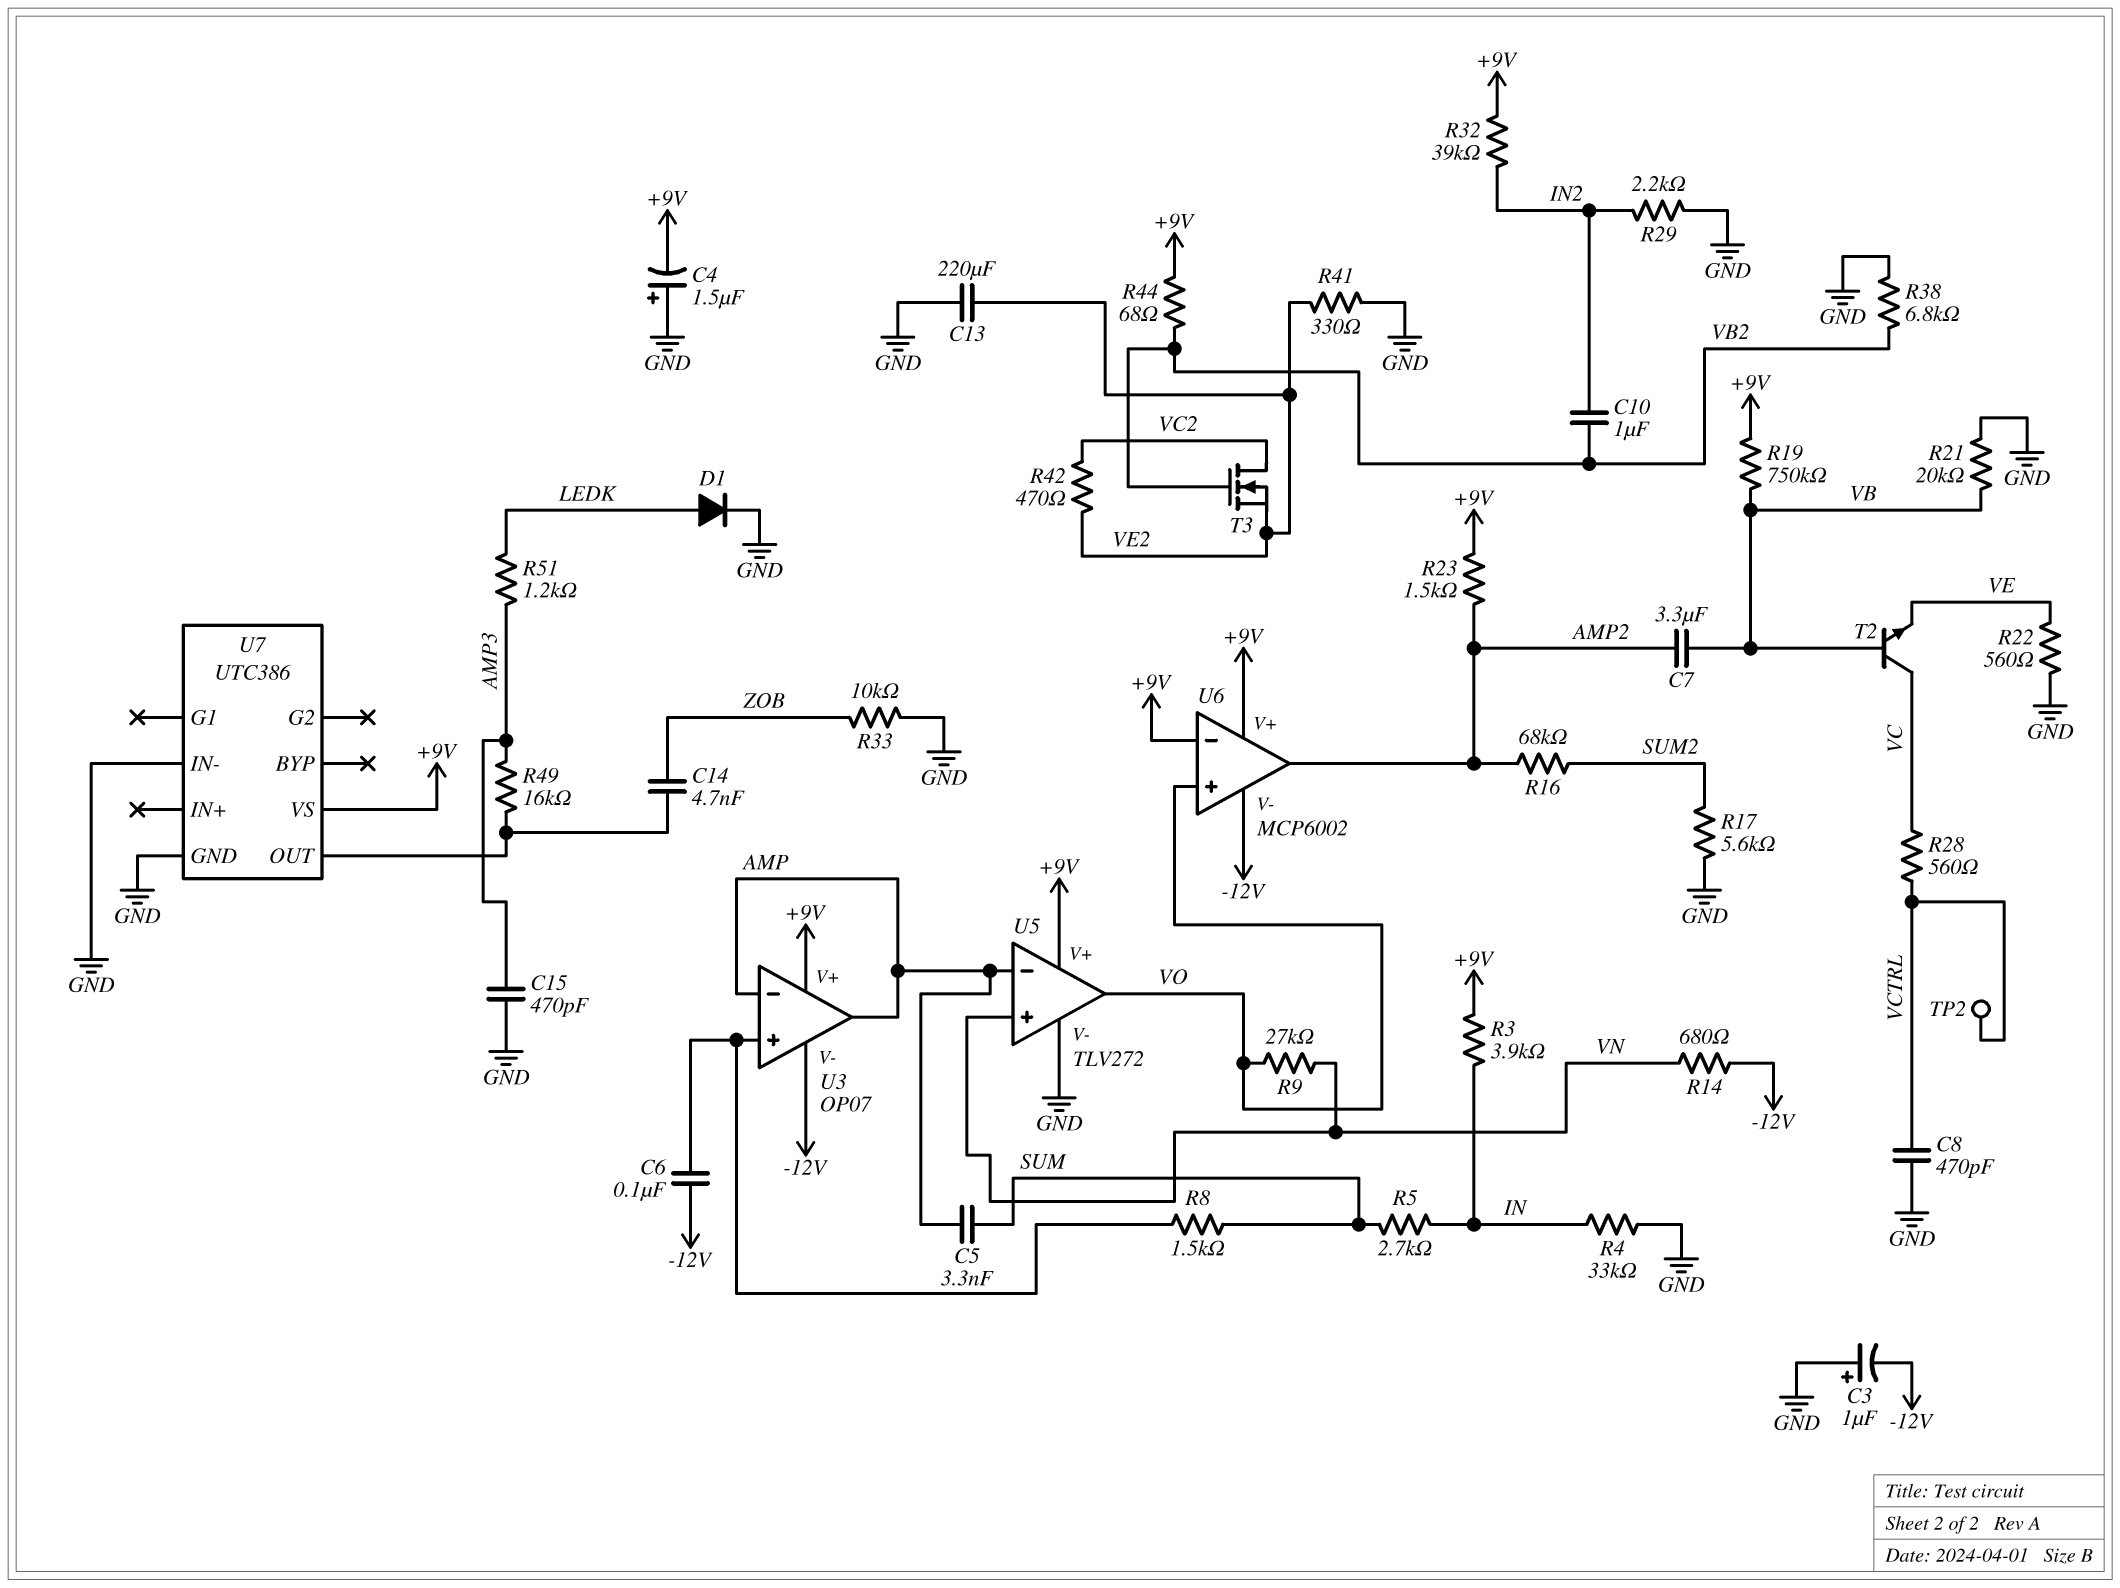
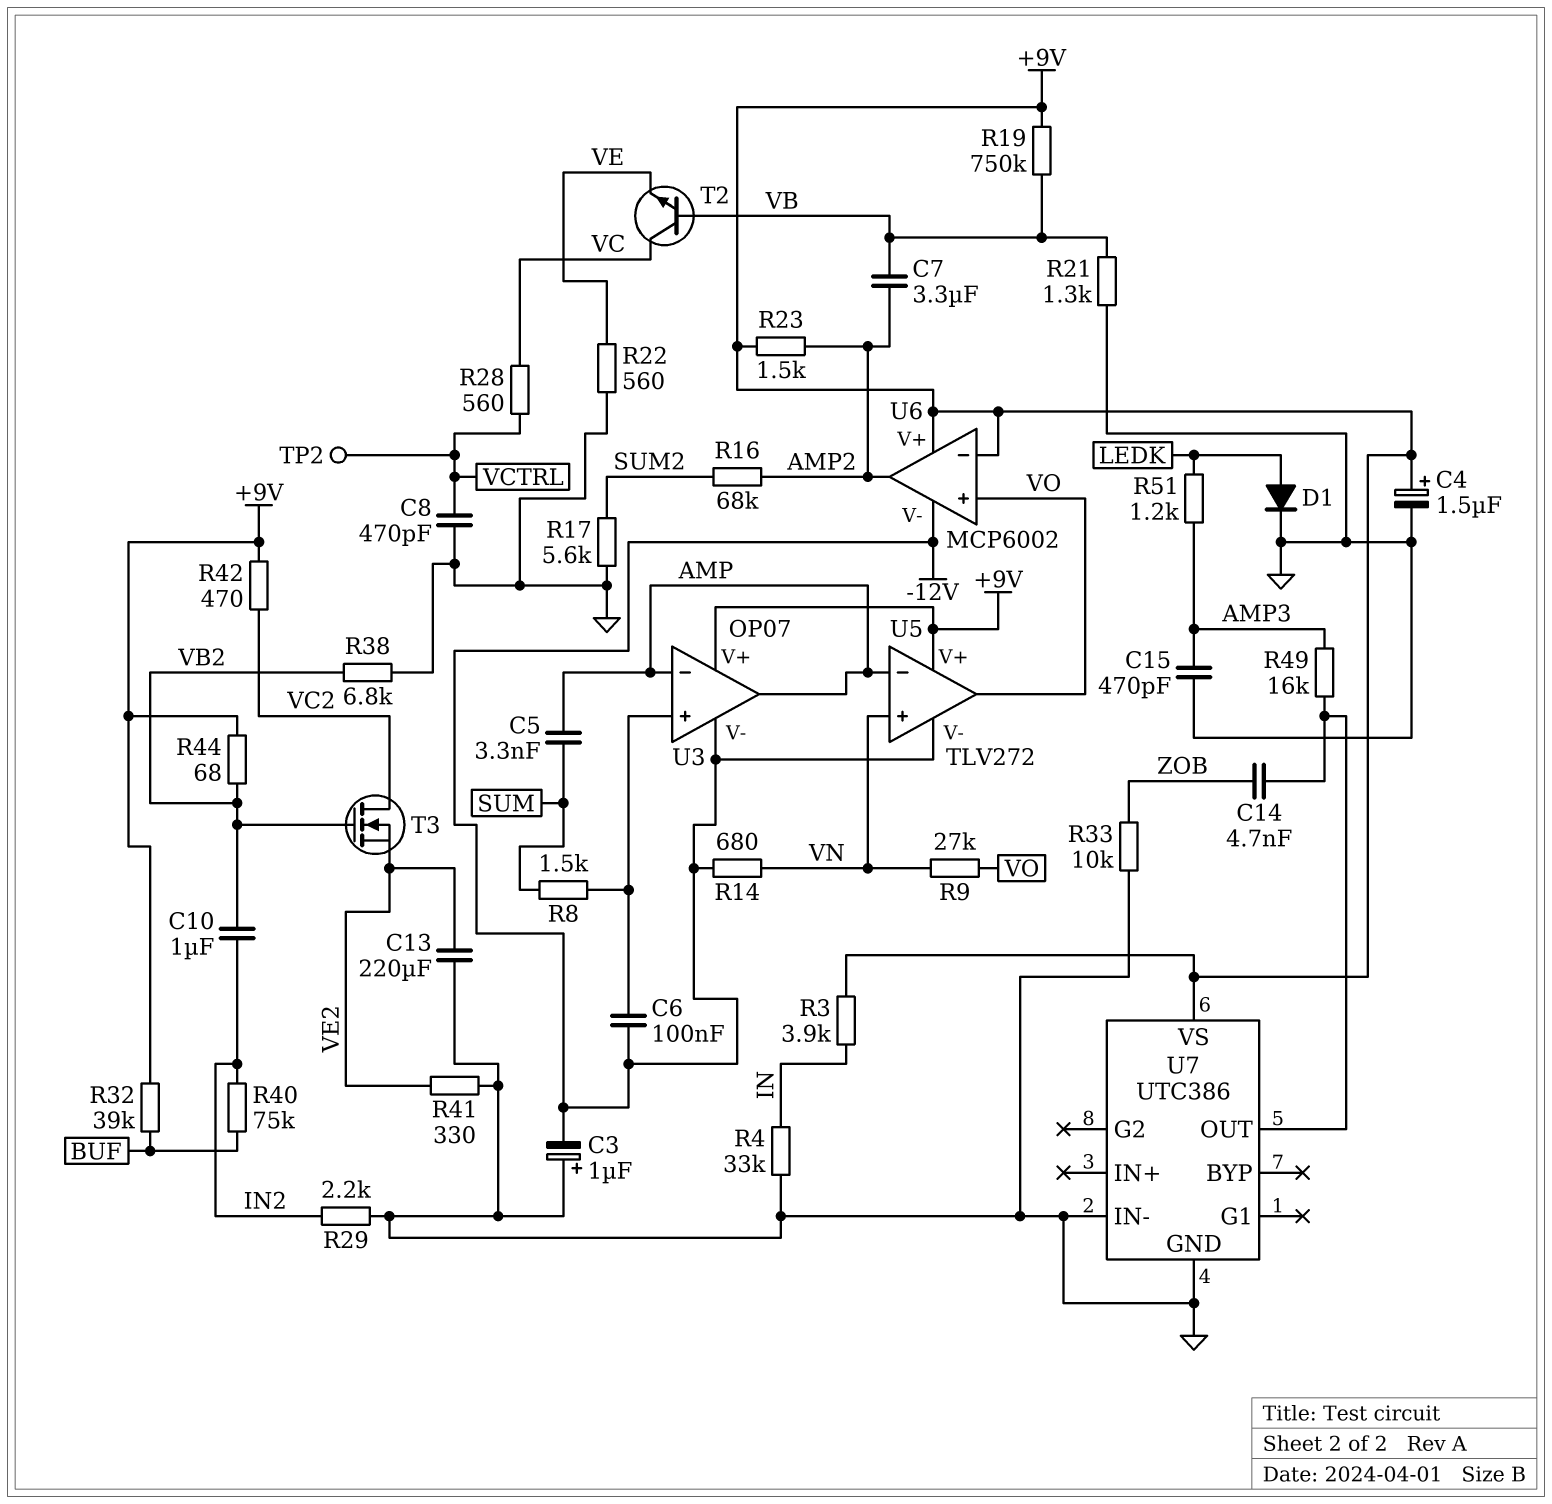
C4: 1.5uF (plus GND, minus +9V) -> 1.5uF (plus +9V, minus GND)
R5: 2.7k (IN, SUM) -> none
R21: 20k (GND, VB) -> 1.3k (GND, VB)
R32: 39k (+9V, IN2) -> 39k (+9V, BUF)
R40: none -> 75k (BUF, IN2)
R42: 470 (VC2, VE2) -> 470 (+9V, VC2)
U5 pin V-: GND -> -12V

